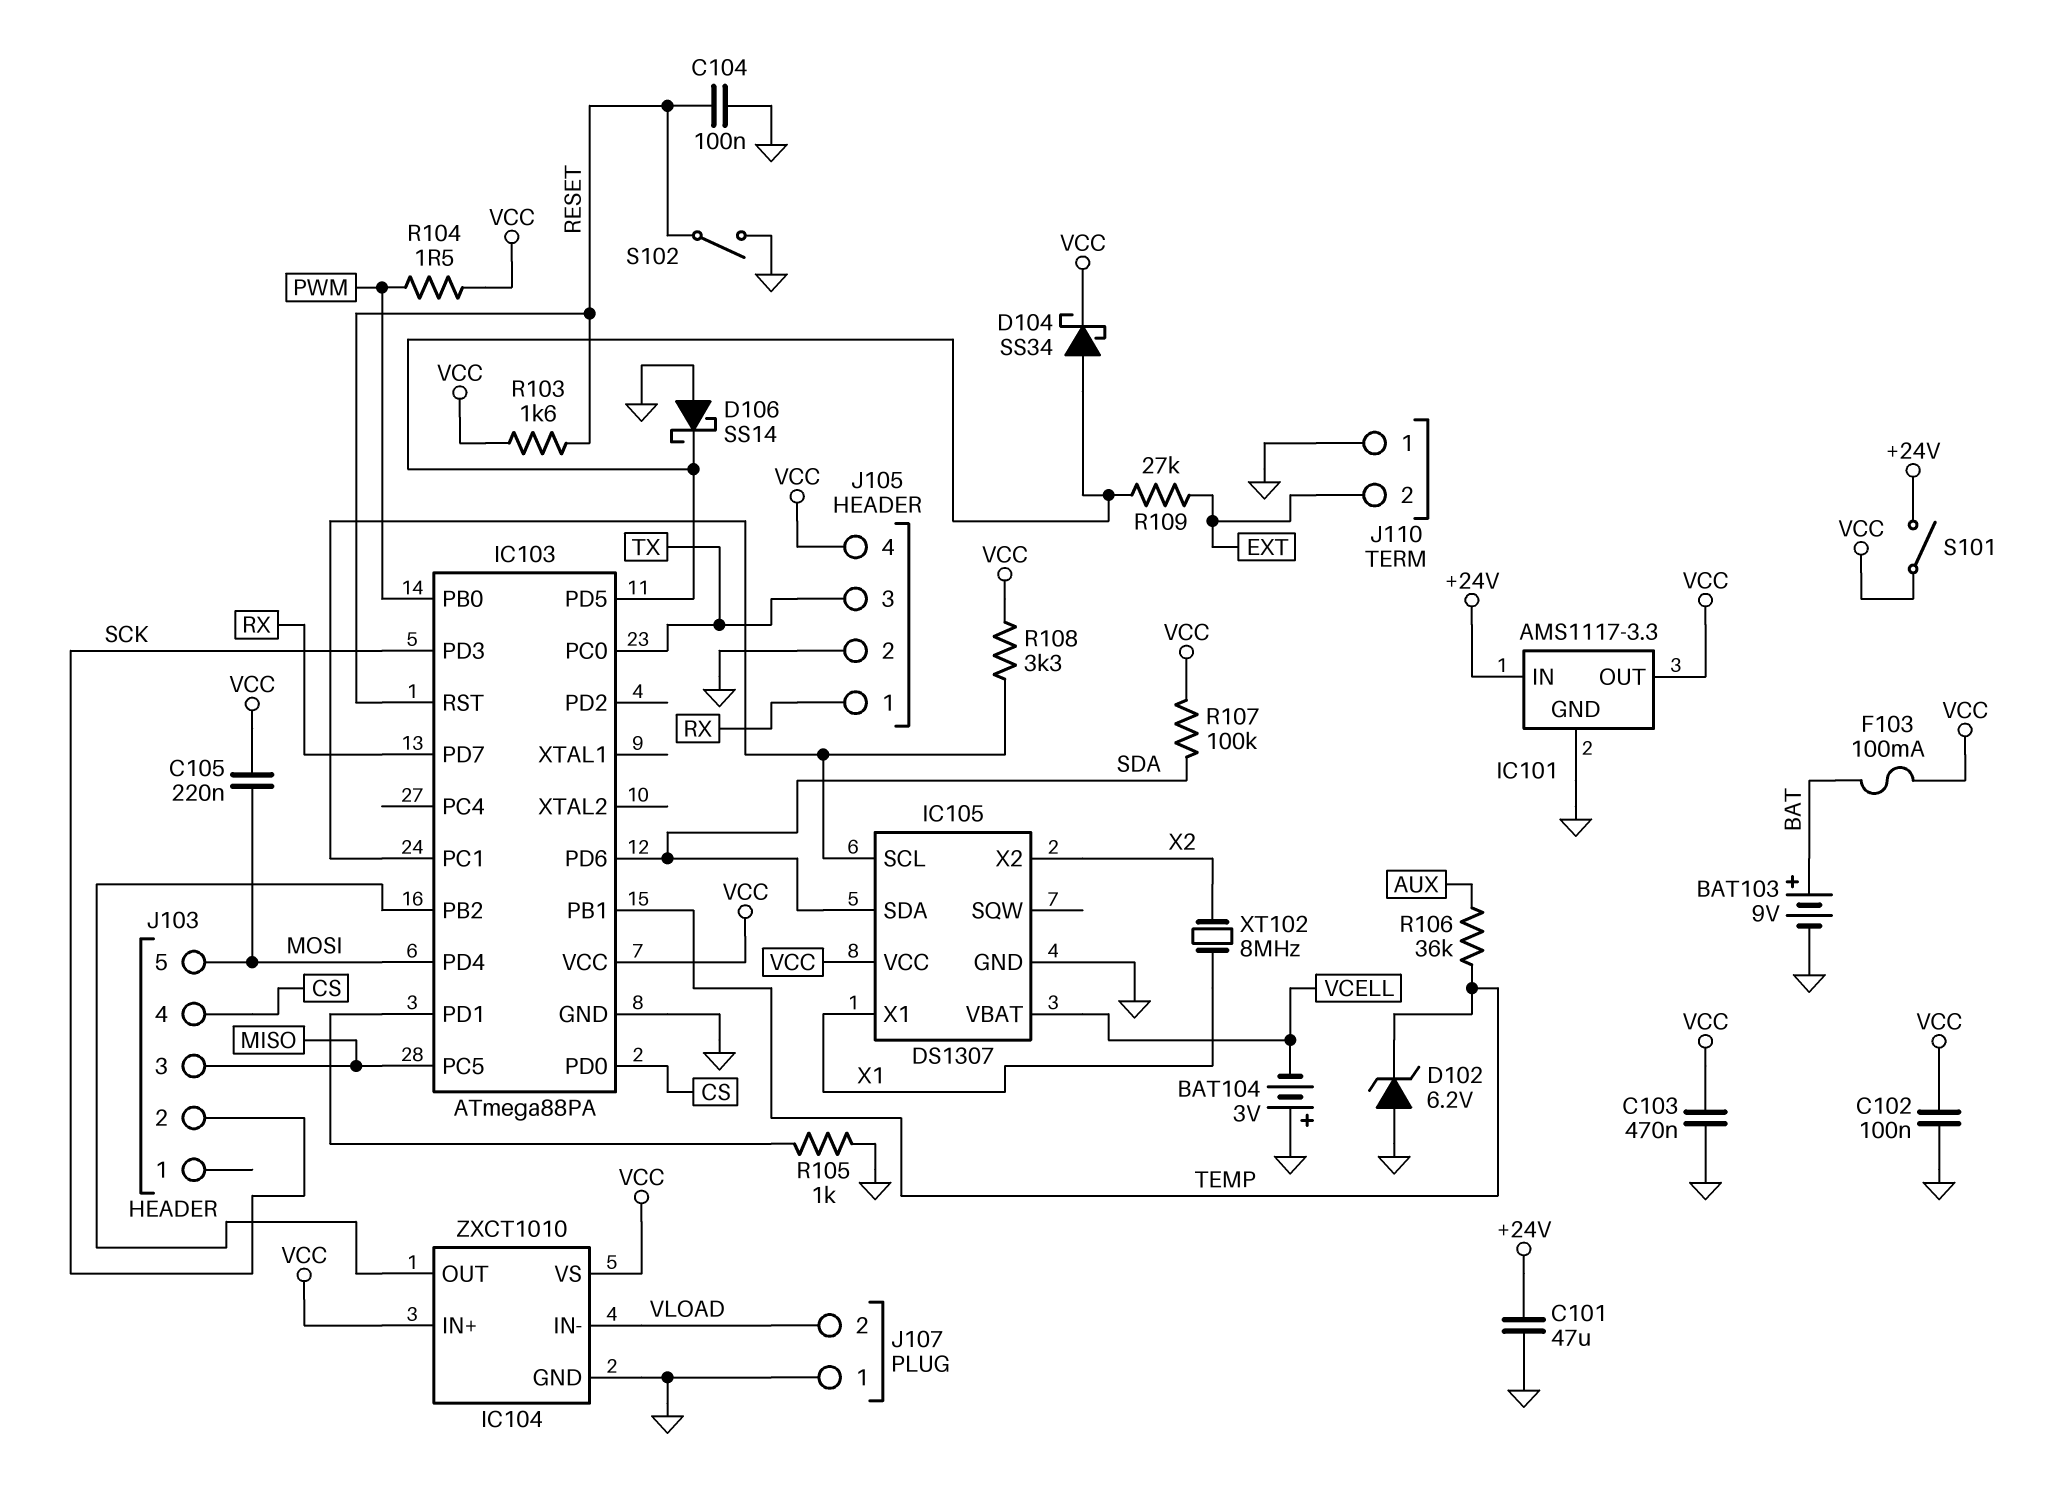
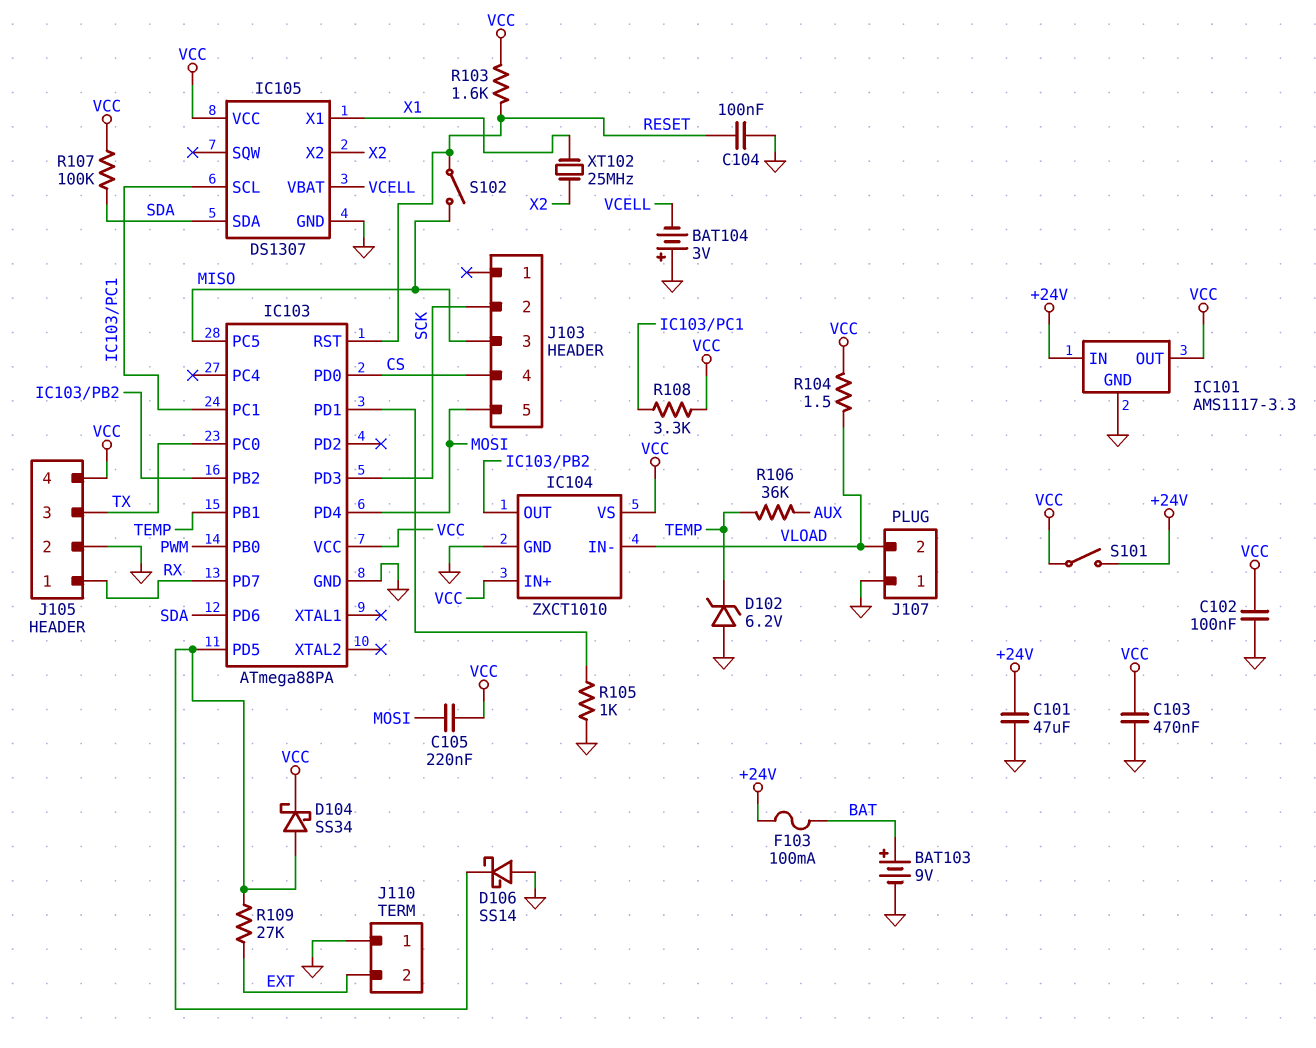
F103: 100mA (BAT, VCC) -> 100mA (+24V, BAT)
R104: 1.5 (PWM, VCC) -> 1.5 (VCC, VLOAD)
S102: switch (GND, RESET) -> switch (MISO, RESET)
XT102: 8MHz (X1, X2) -> 25MHz (X1, X2)

